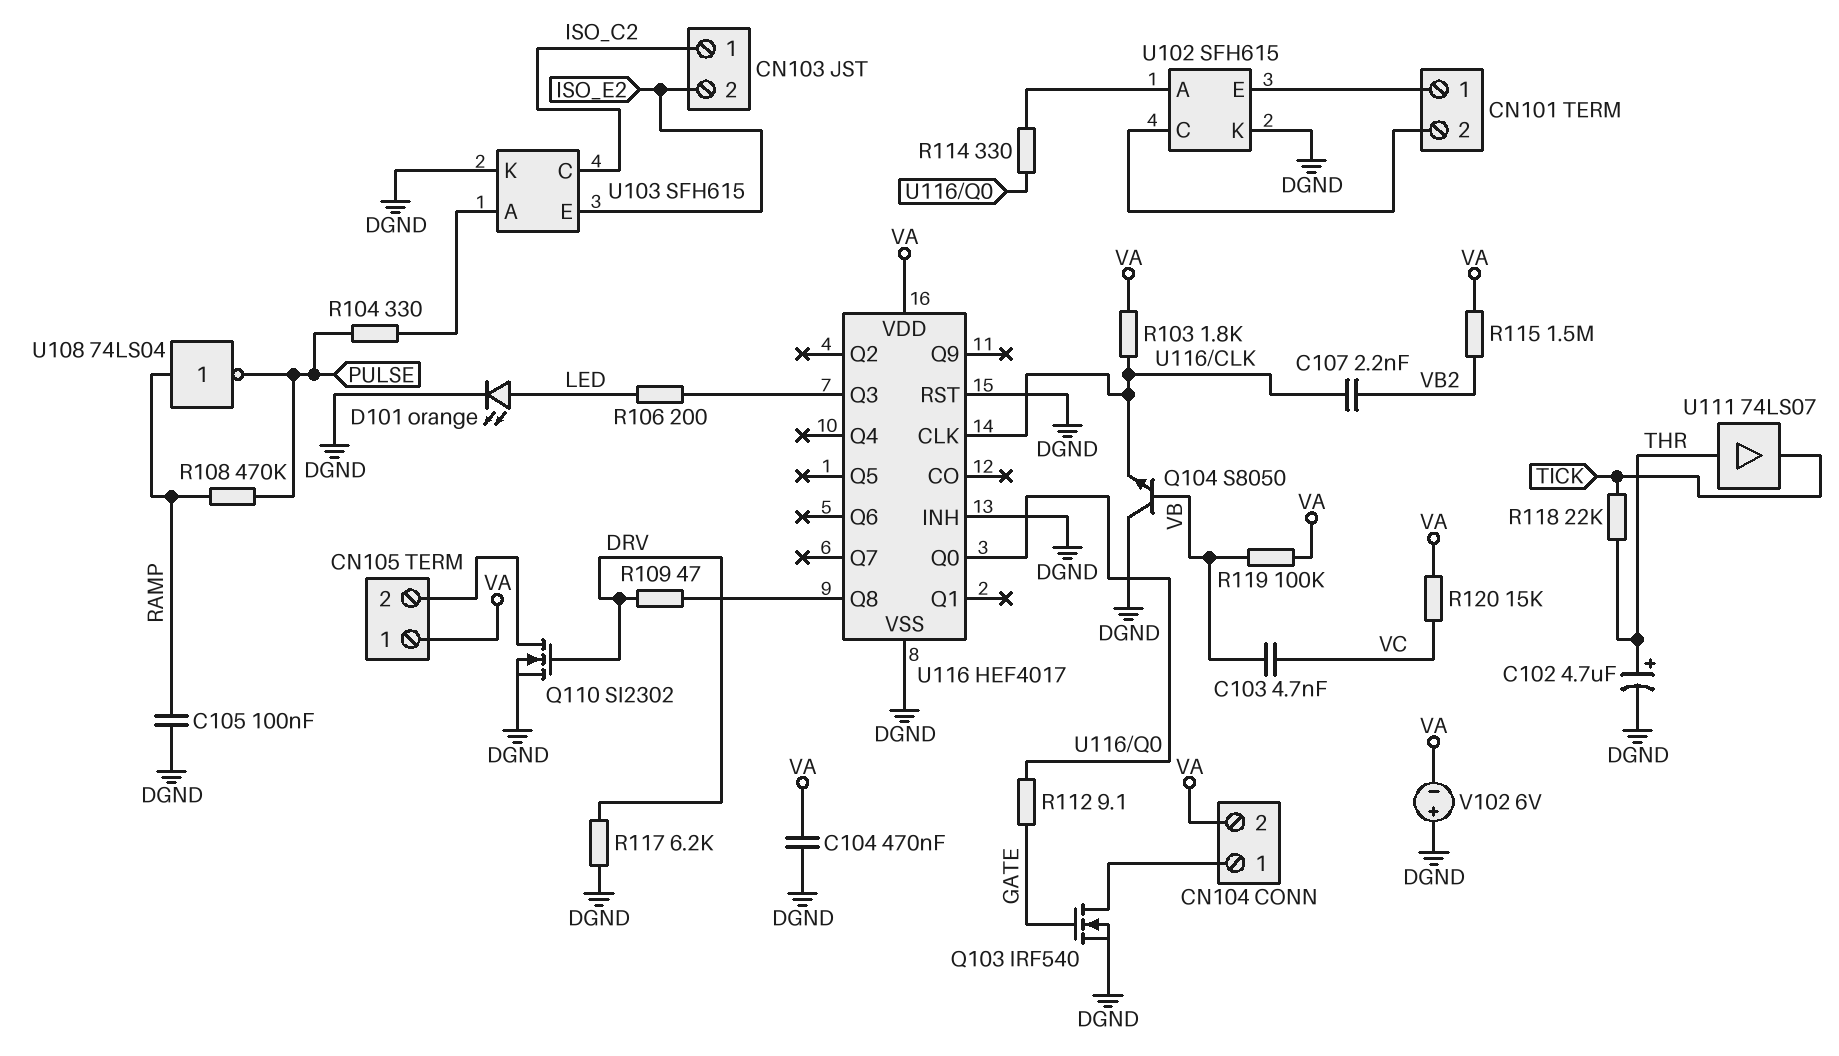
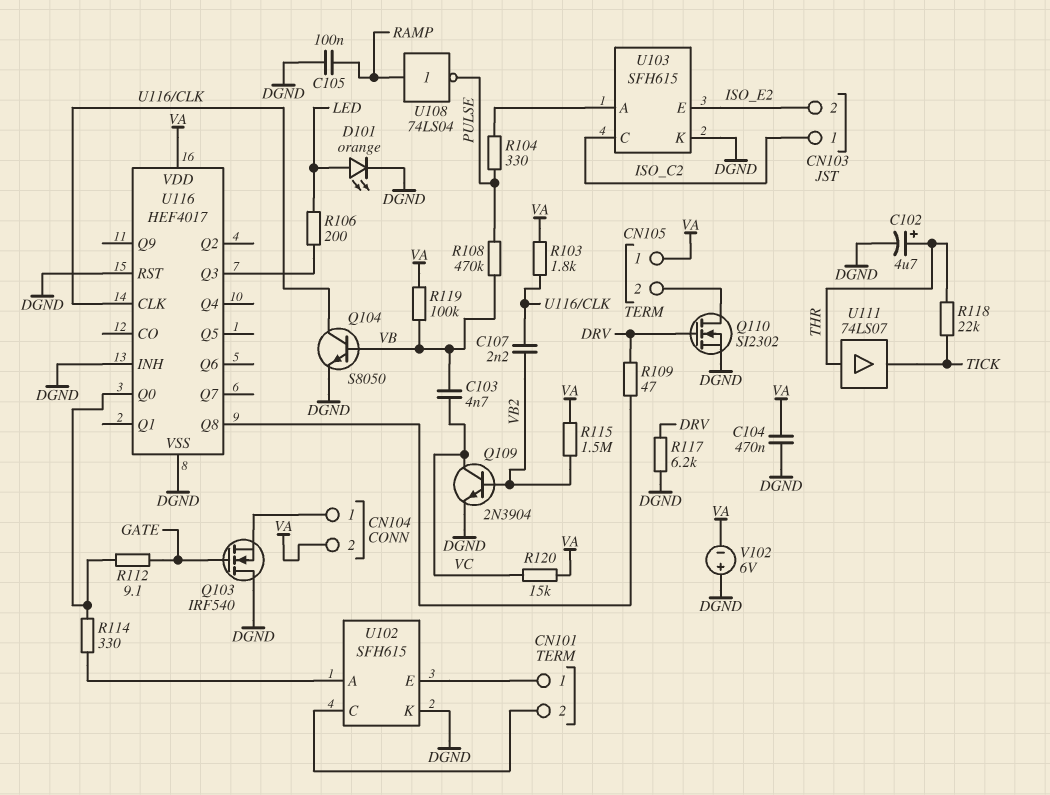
Q103: NMOS IRF540 (G GATE, D CN104/1, S DGND) -> NMOS IRF540 (G GATE, D DGND, S CN104/1)
Q104: NPN S8050 (B VB, C DGND, E U116/CLK) -> NPN S8050 (B VB, C U116/CLK, E DGND)
Q109: none -> NPN 2N3904 (B VB2, C VC, E DGND)
R108: 470k (PULSE, RAMP) -> 470k (PULSE, VB)

